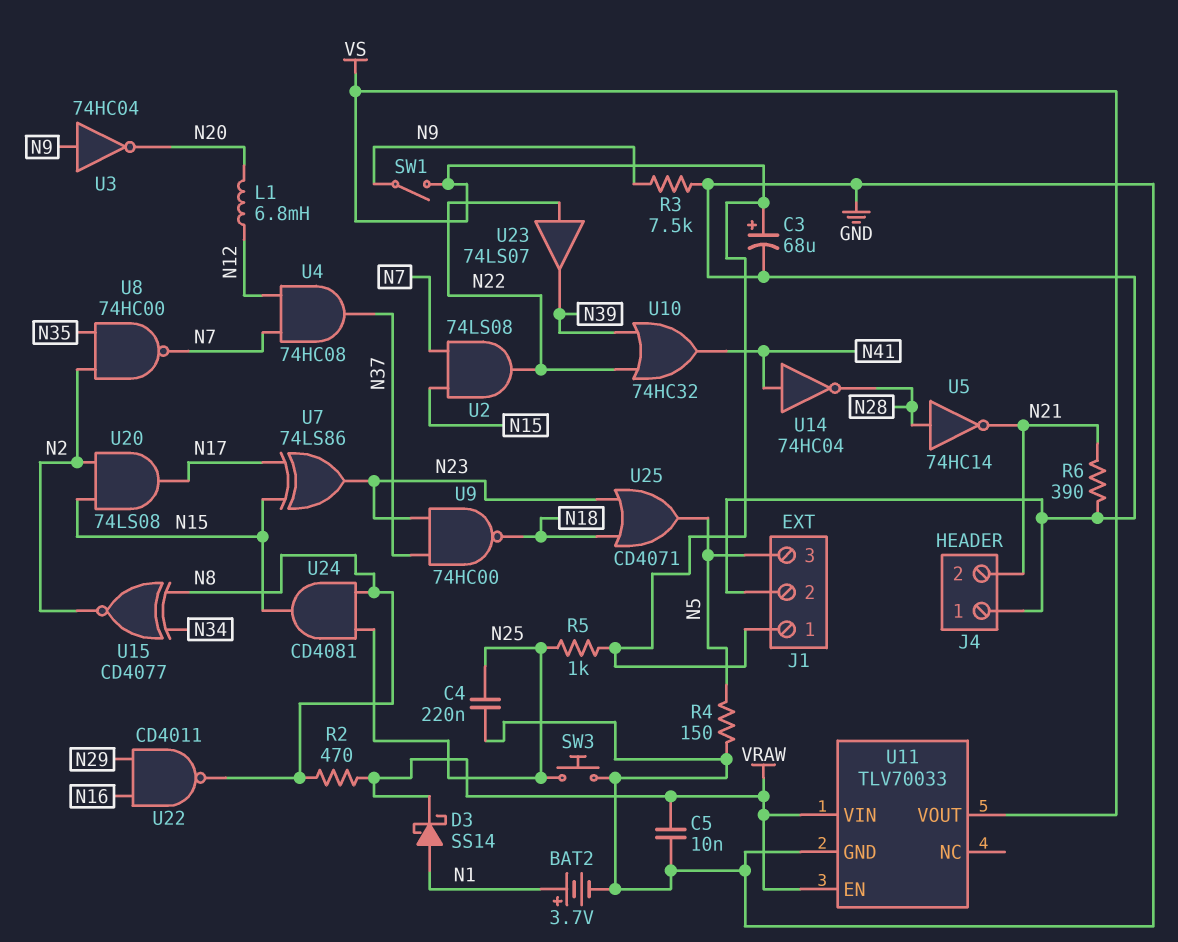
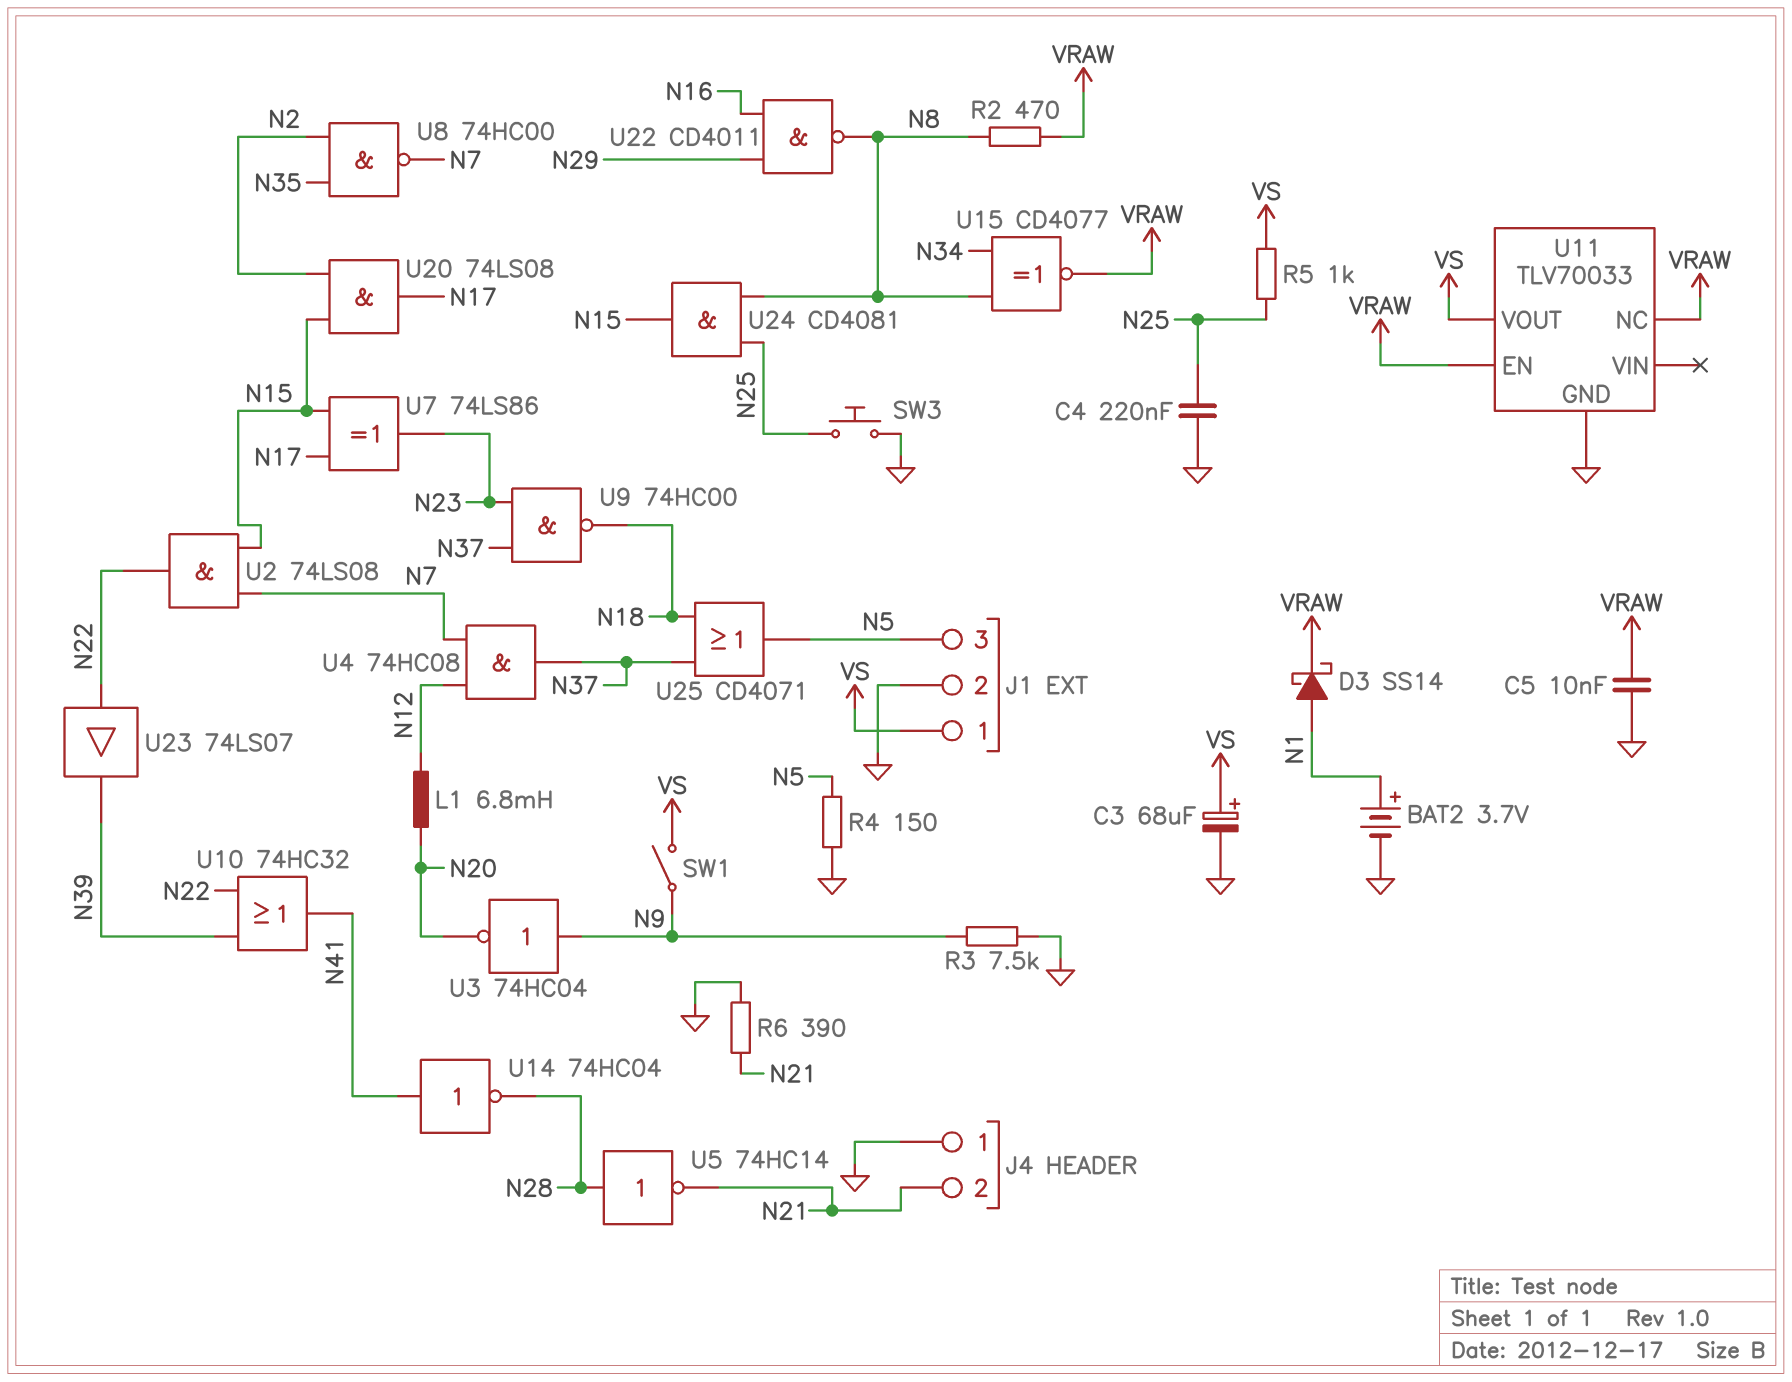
U11 pin NC: none -> VRAW
U11 pin VIN: VRAW -> none
U15: XNOR CD4077 (in N8, in N34, out N2) -> XNOR CD4077 (in N8, in N34, out VRAW)
U25: OR CD4071 (in N18, in N23, out N5) -> OR CD4071 (in N18, in N37, out N5)

